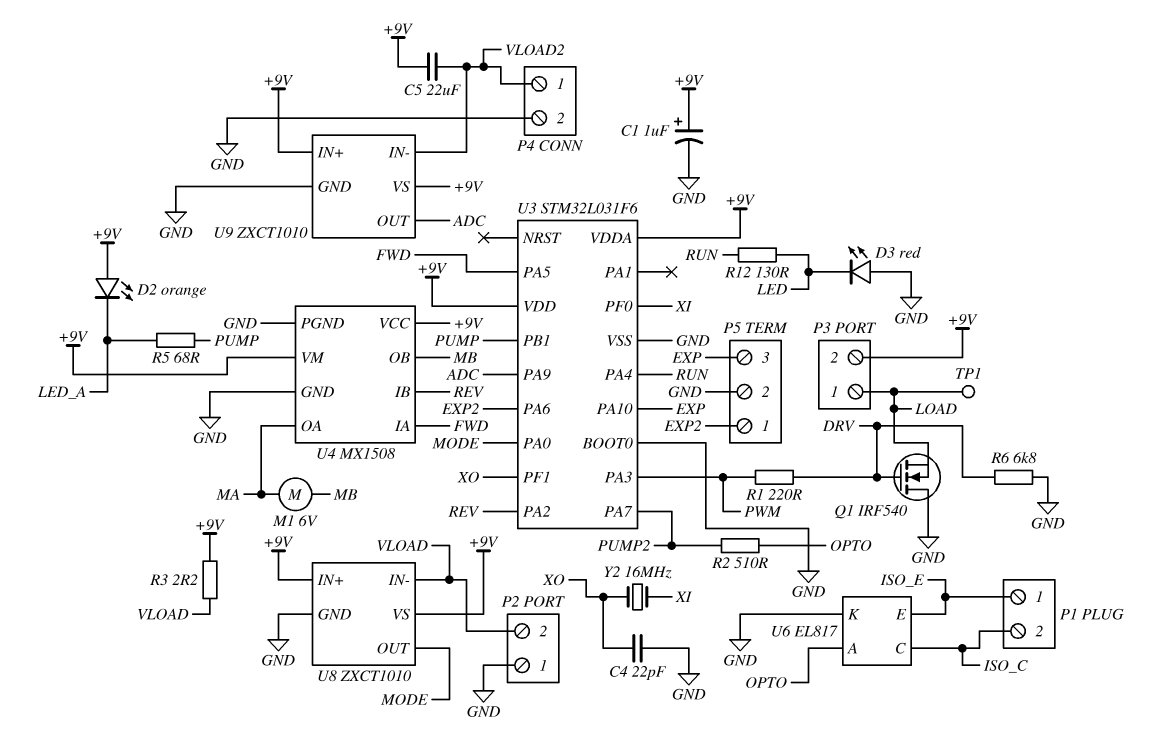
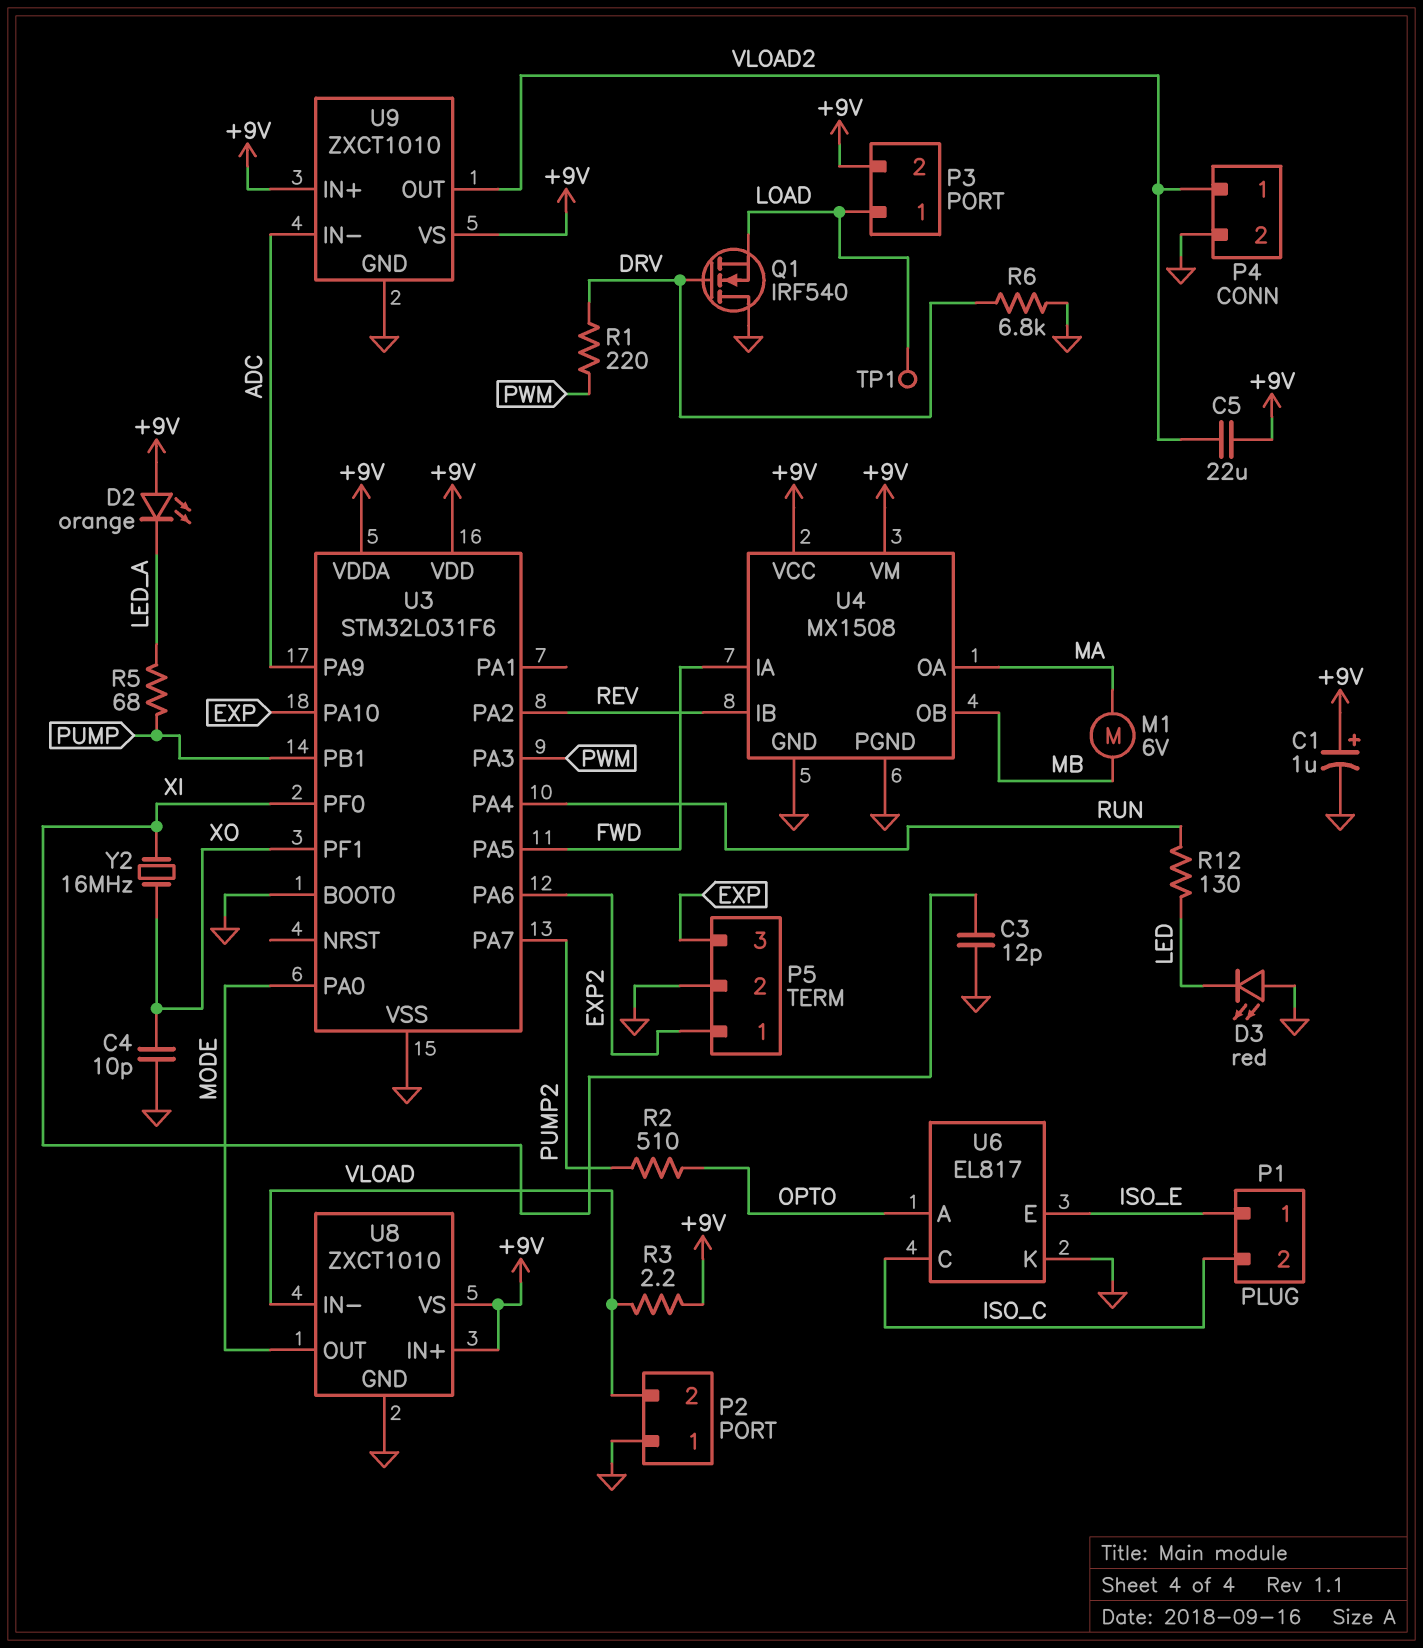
C3: none -> 12pF (GND, XI)
C4: 22pF (GND, XO) -> 10pF (GND, XO)
U9 pin IN-: VLOAD2 -> ADC
U9 pin OUT: ADC -> VLOAD2

